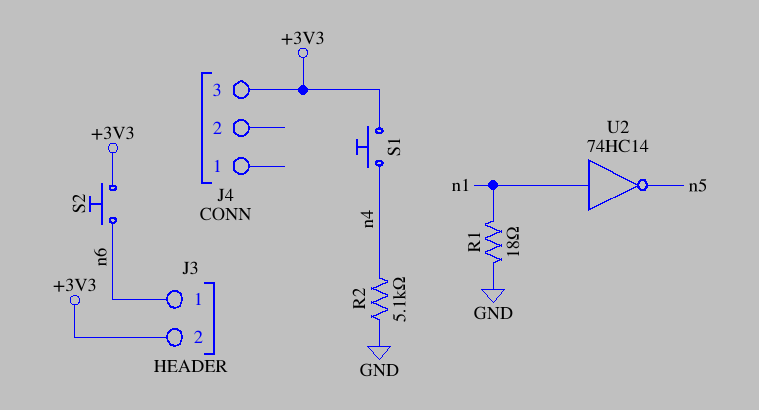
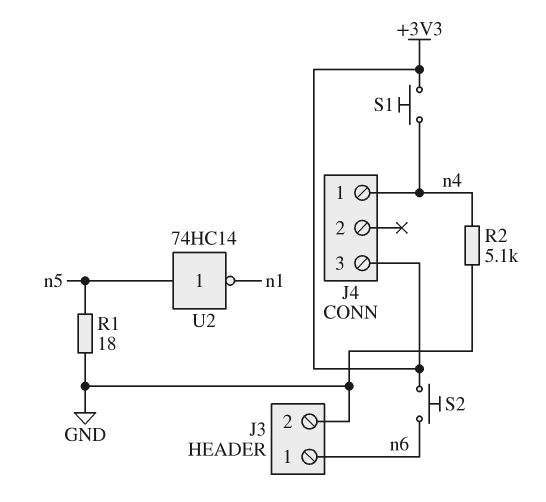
J3 pin 2: +3V3 -> GND
J4 pin 1: none -> n4
R1: 18 (GND, n1) -> 18 (GND, n5)
U2: NOT 74HC14 (in n1, out n5) -> NOT 74HC14 (in n5, out n1)

